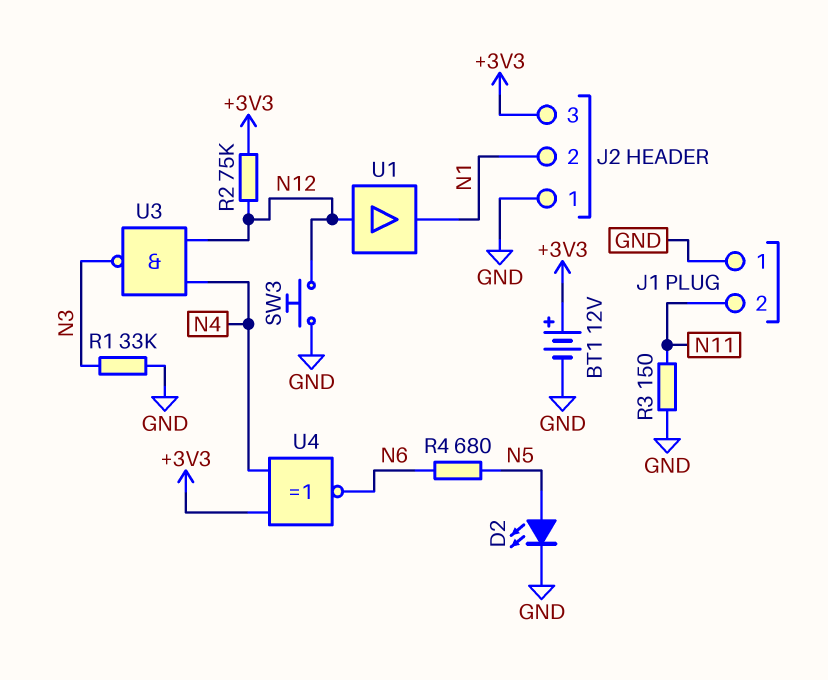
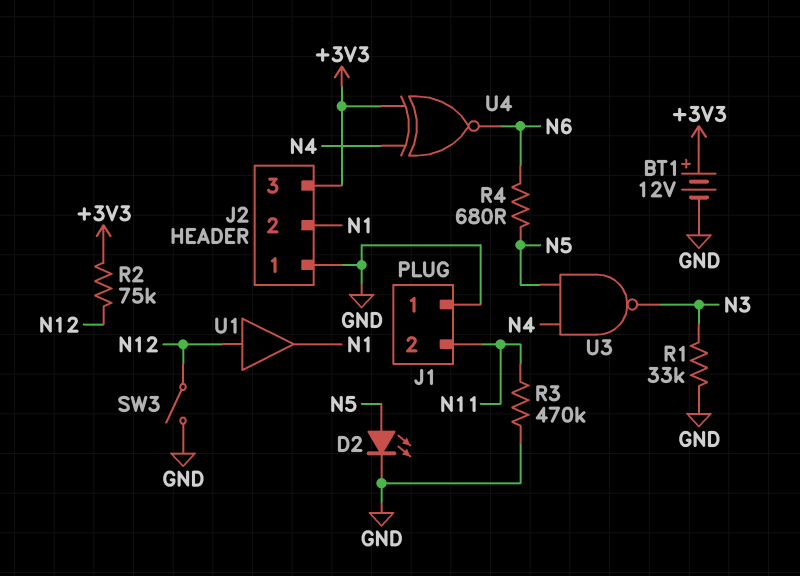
R3: 150 (GND, N11) -> 470k (GND, N11)
SW3: button (GND, N12) -> switch (GND, N12)
U3: NAND (in N4, in N12, out N3) -> NAND (in N4, in N5, out N3)

